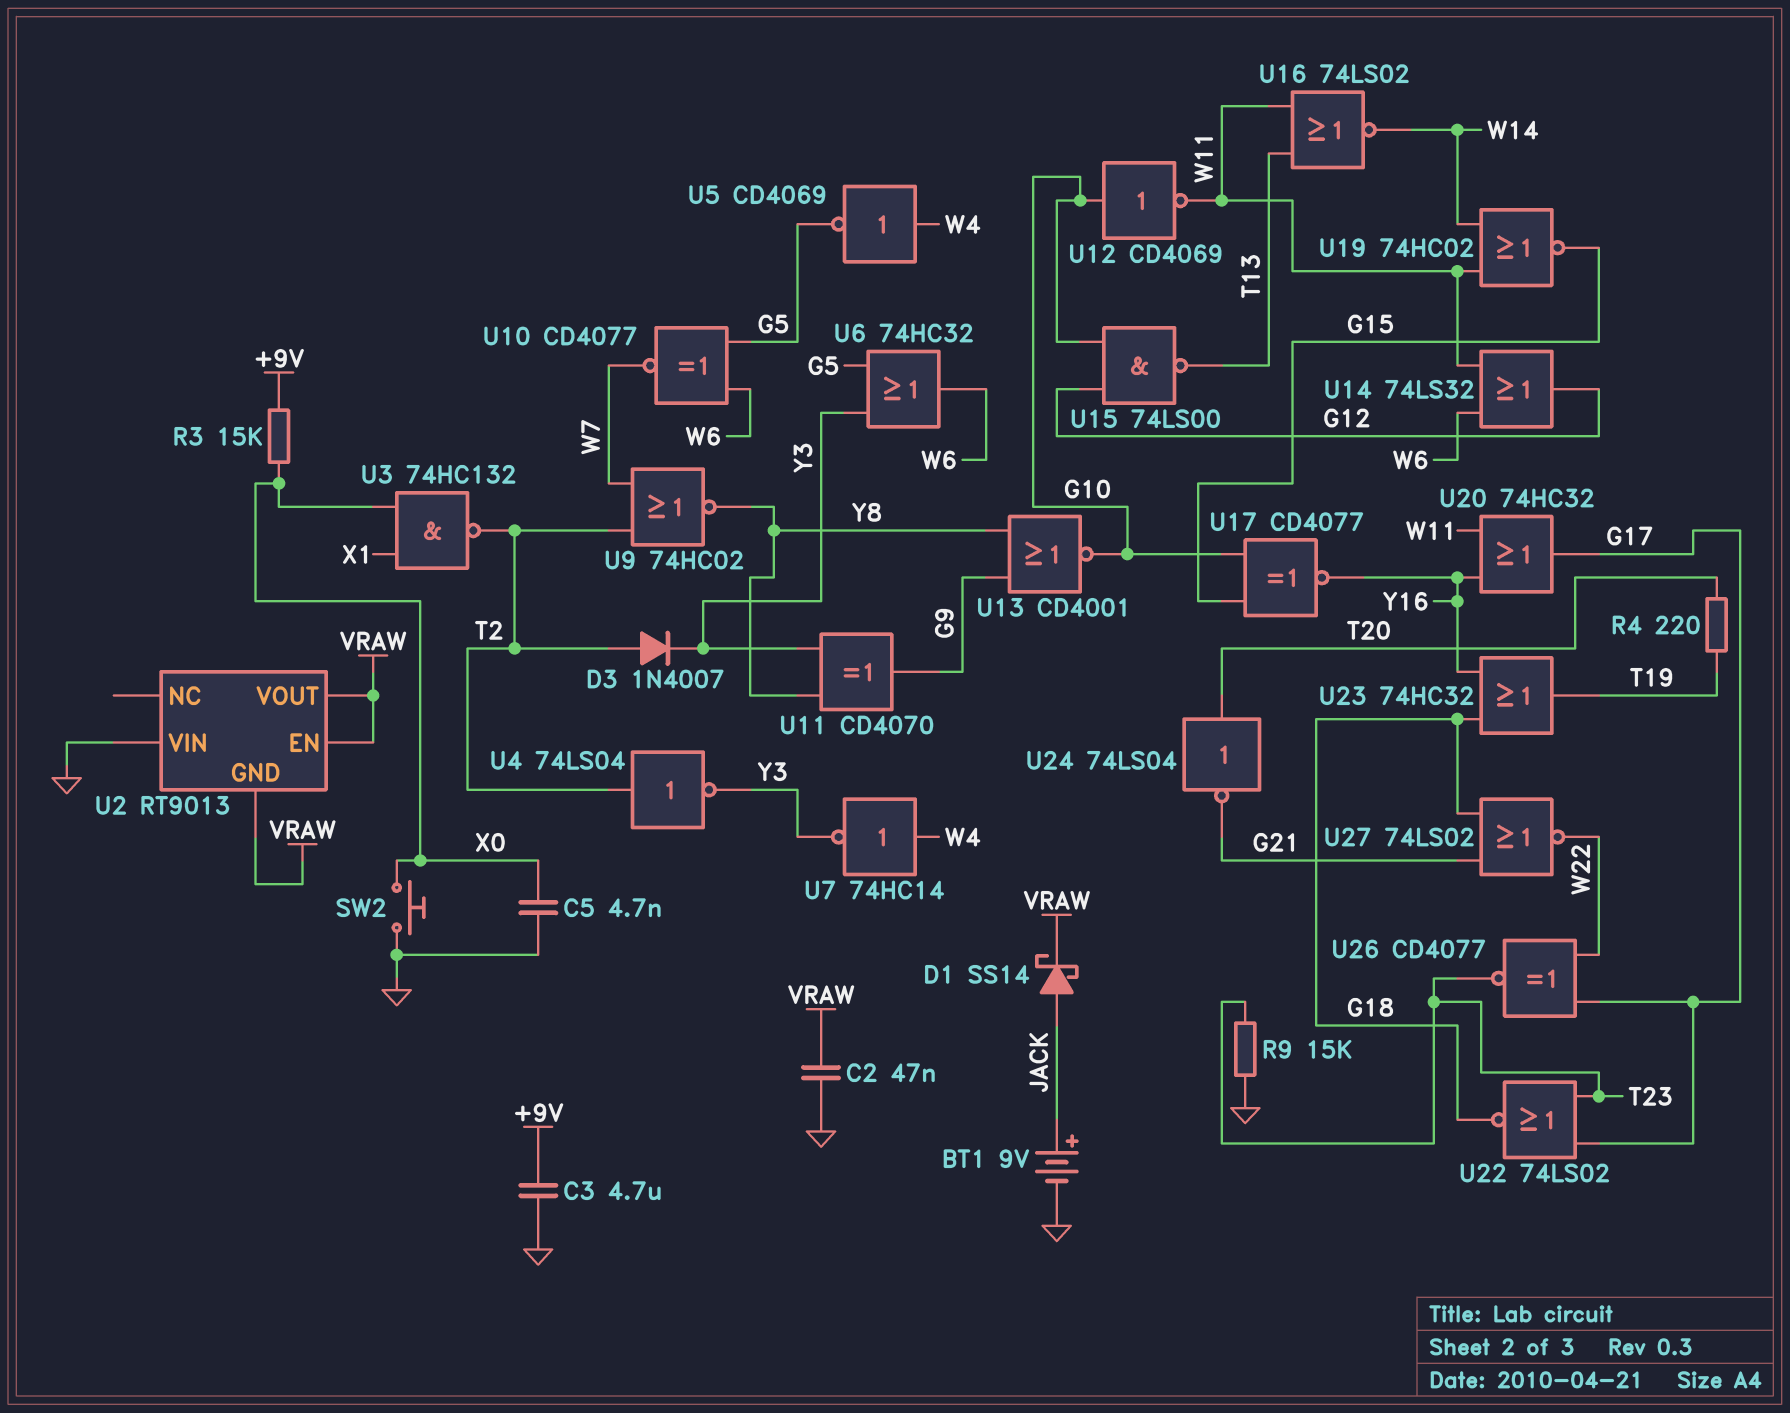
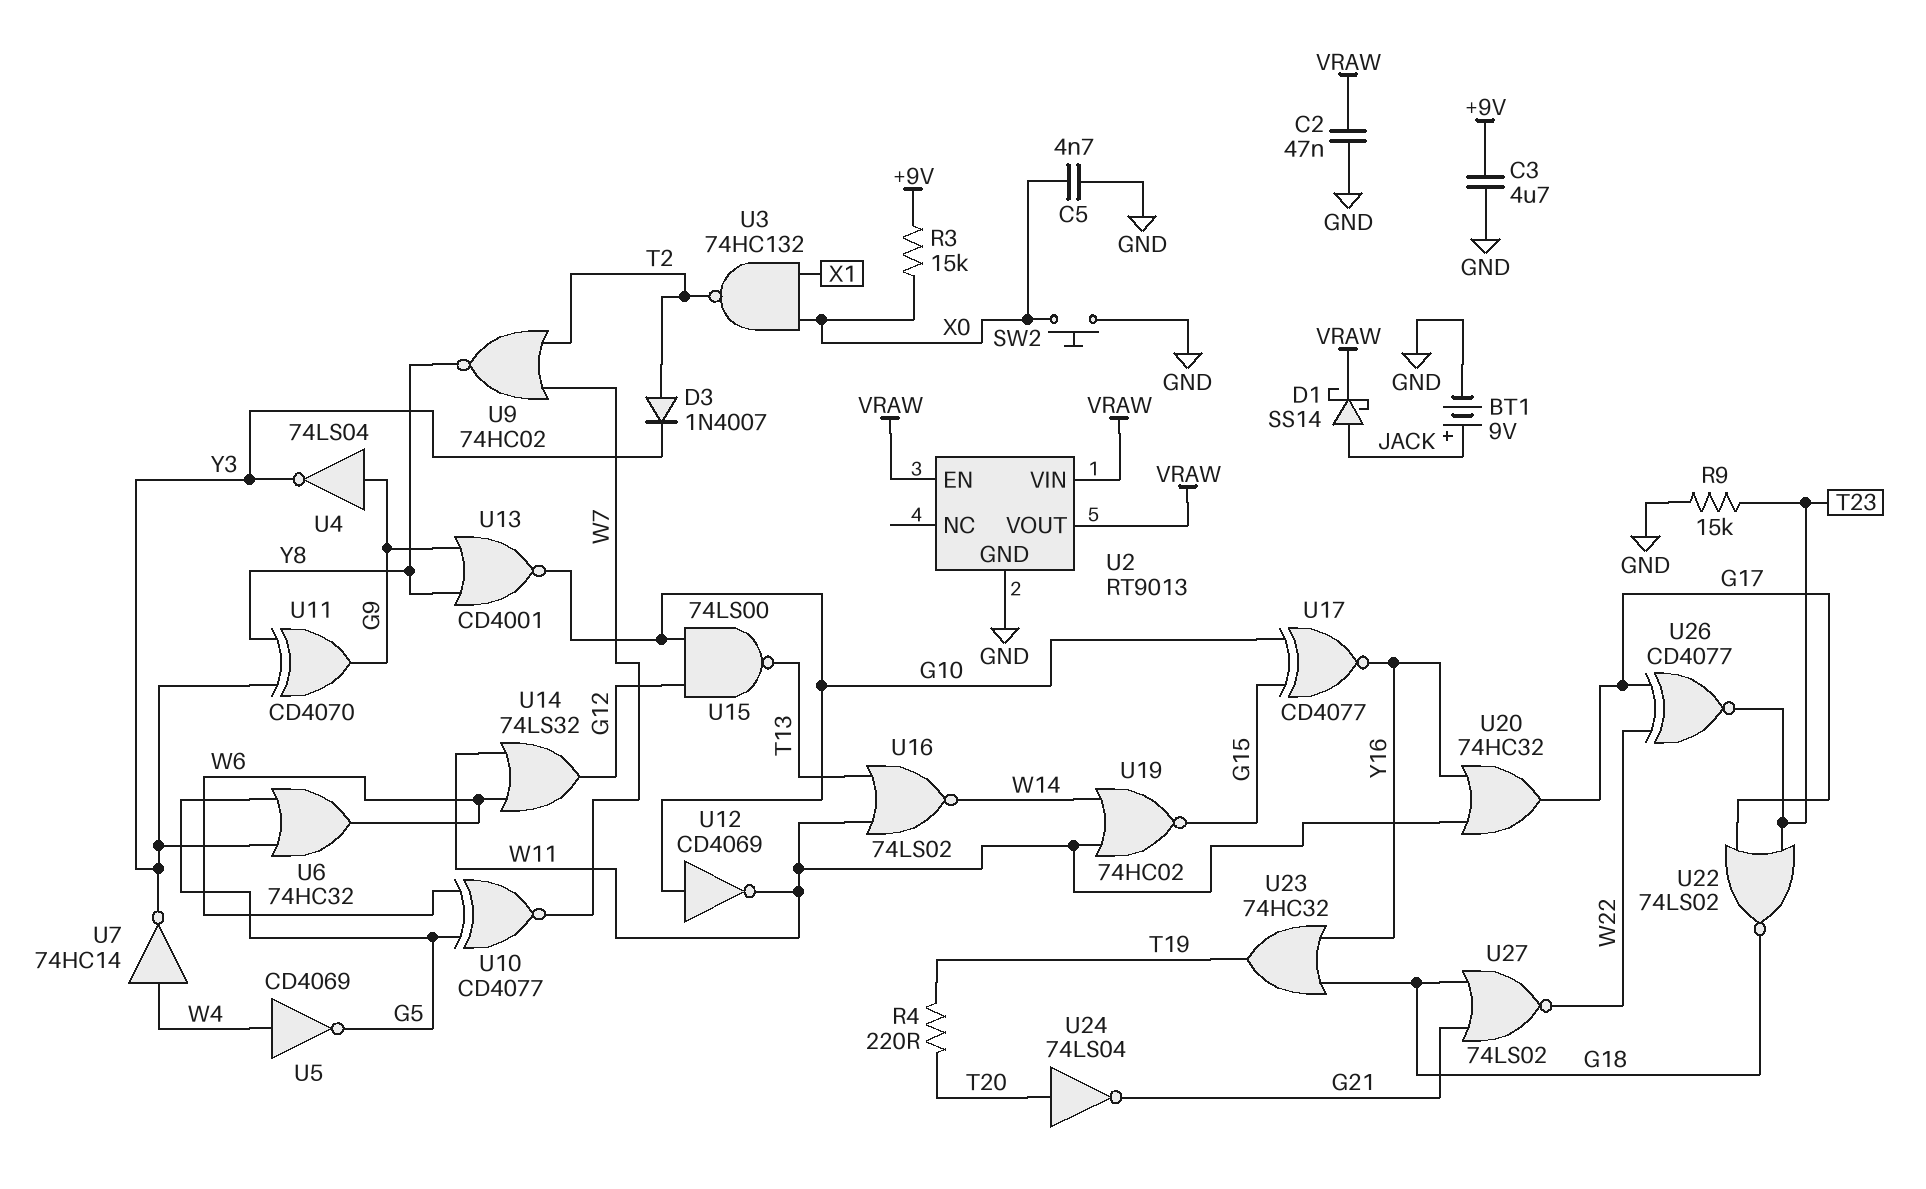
U2 pin GND: VRAW -> GND
U2 pin VIN: GND -> VRAW
U4: NOT 74LS04 (in T2, out Y3) -> NOT 74LS04 (in G9, out Y3)

